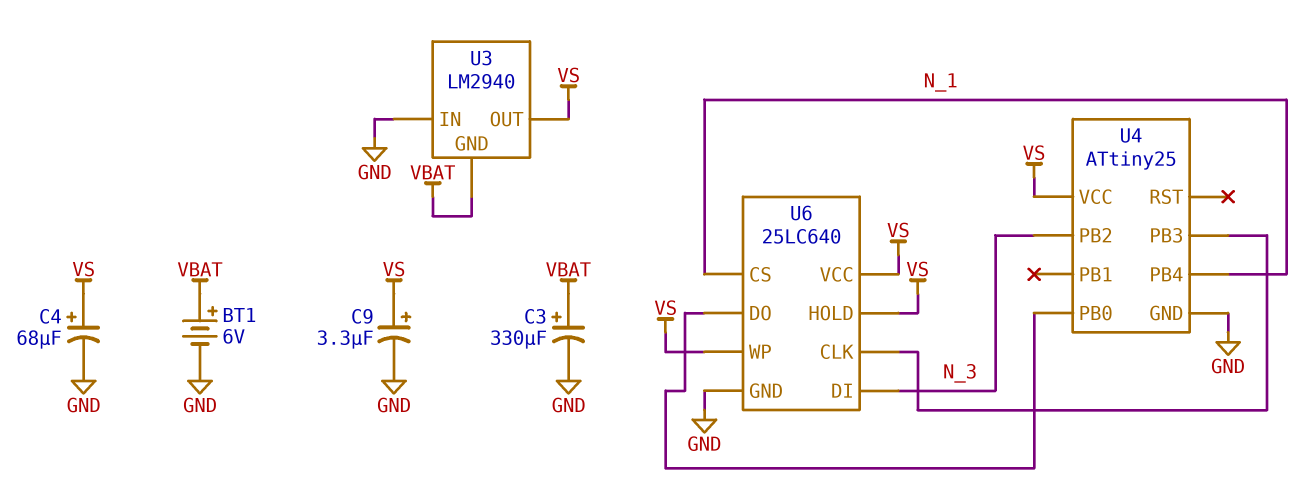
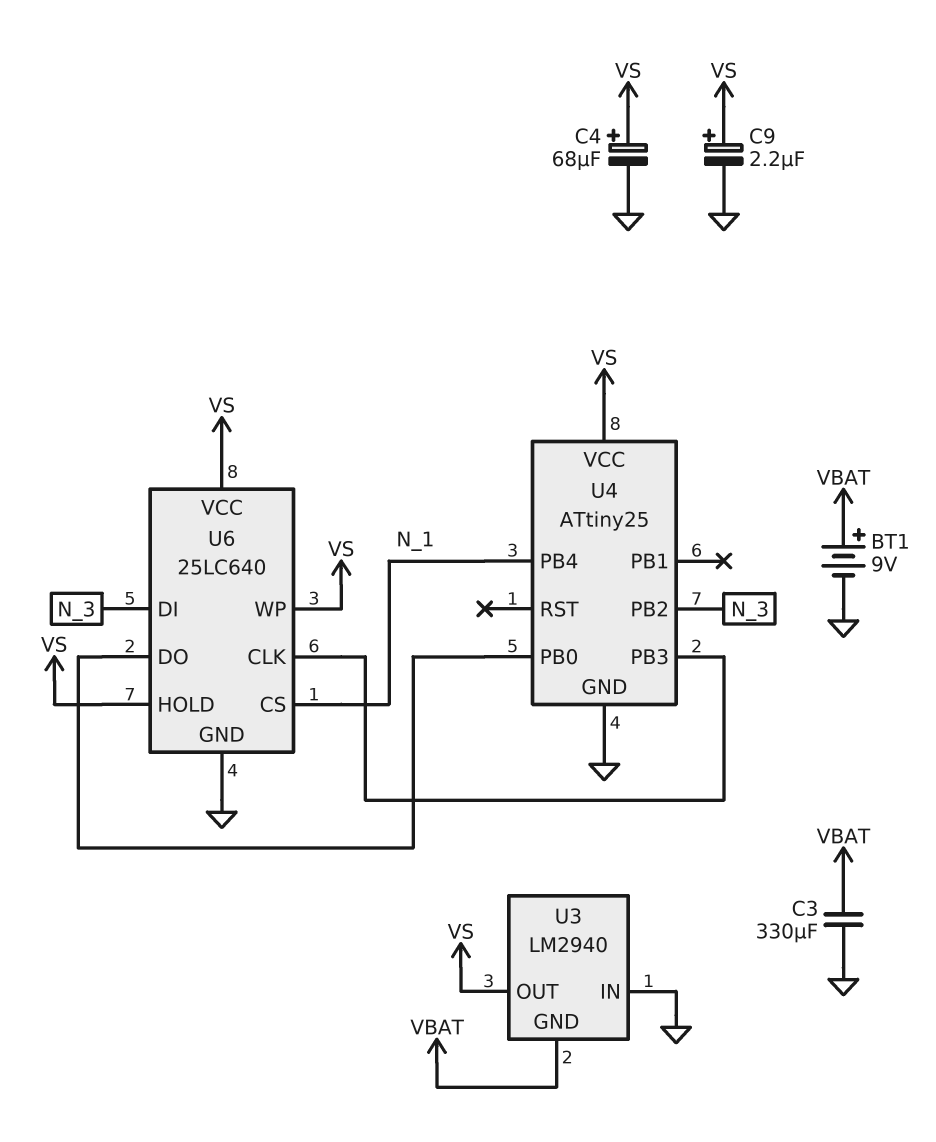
BT1: 6V (plus VBAT, minus GND) -> 9V (plus VBAT, minus GND)
C3: 330uF (plus VBAT, minus GND) -> 330uF (GND, VBAT)
C9: 3.3uF (plus VS, minus GND) -> 2.2uF (plus VS, minus GND)

